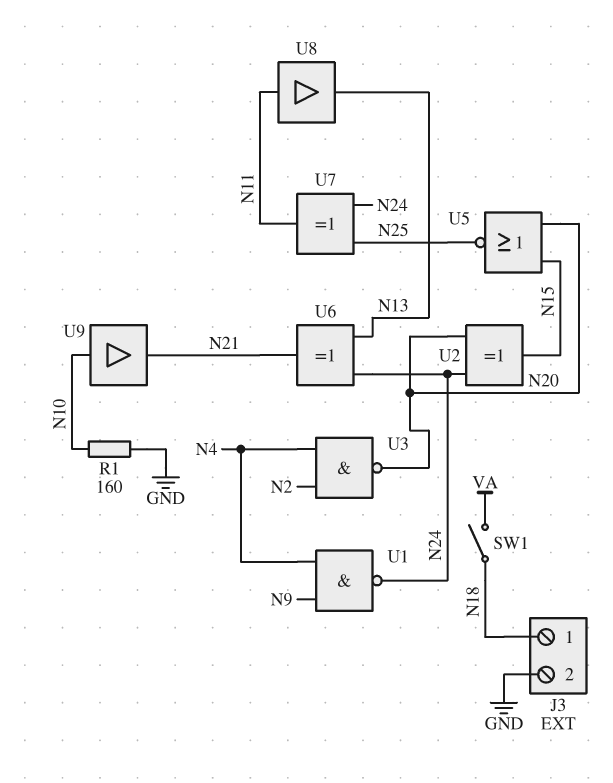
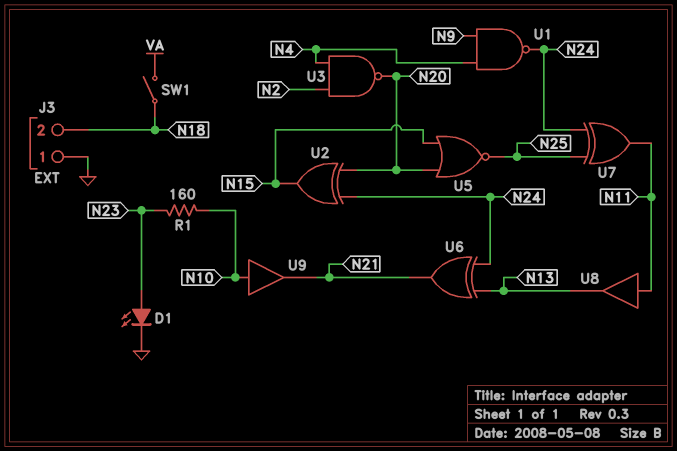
D1: none -> LED (A N23, K GND)
J3 pin 1: N18 -> GND
J3 pin 2: GND -> N18
R1: 160 (GND, N10) -> 160 (N10, N23)

